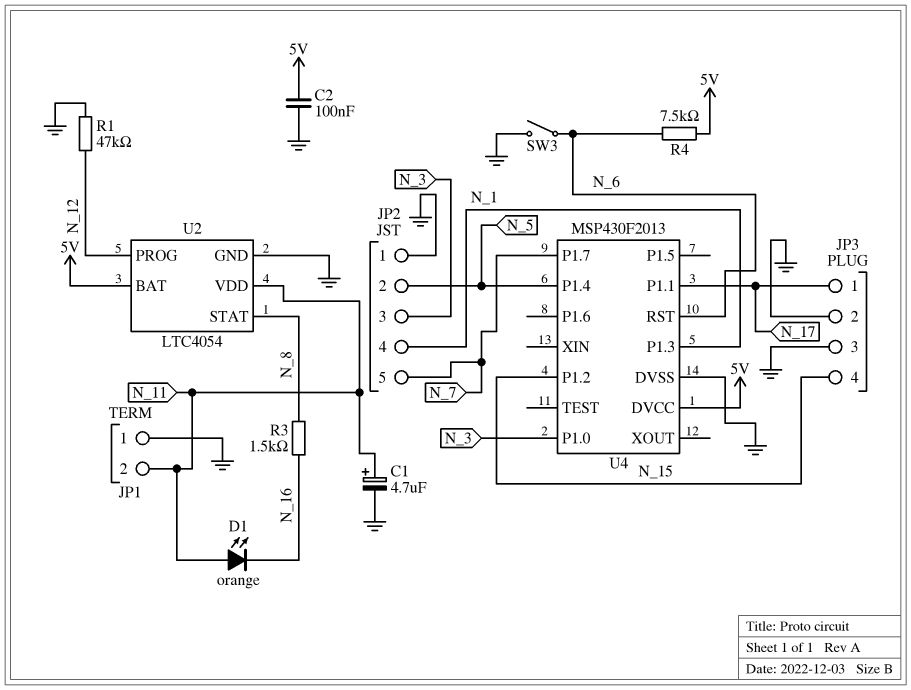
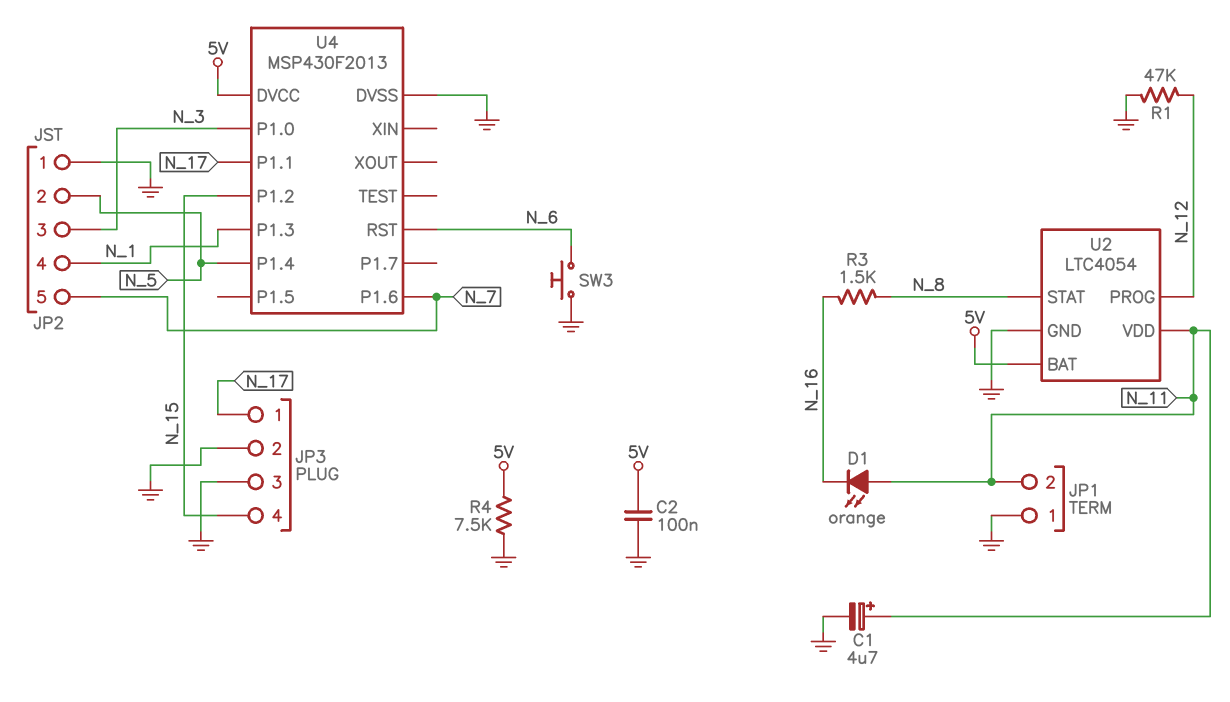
R4: 7.5k (5V, N_6) -> 7.5k (5V, GND)
SW3: switch (GND, N_6) -> button (GND, N_6)
U4 pin P1.6: none -> N_7
U4 pin P1.7: N_7 -> none

